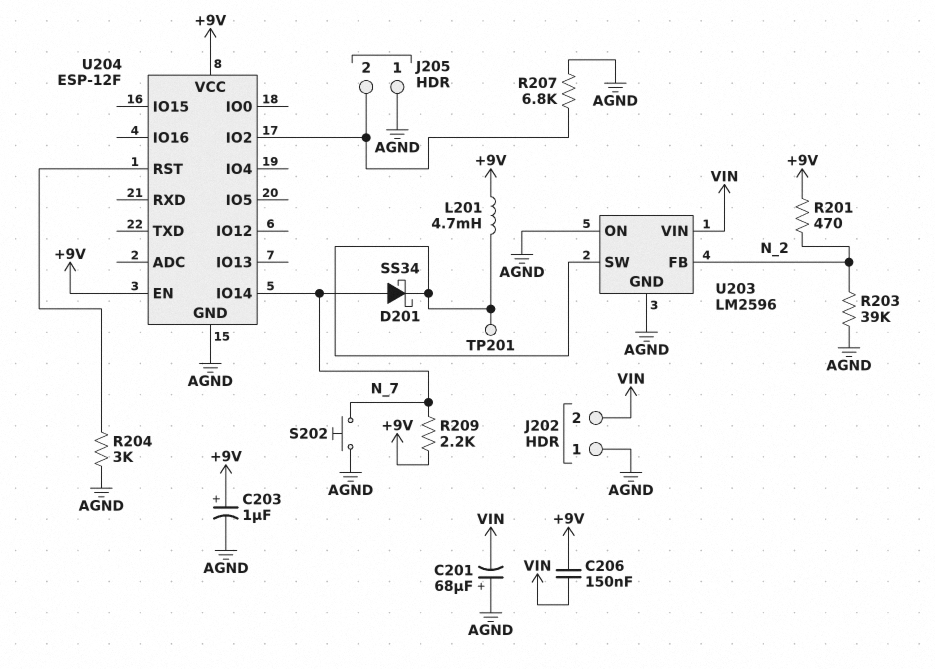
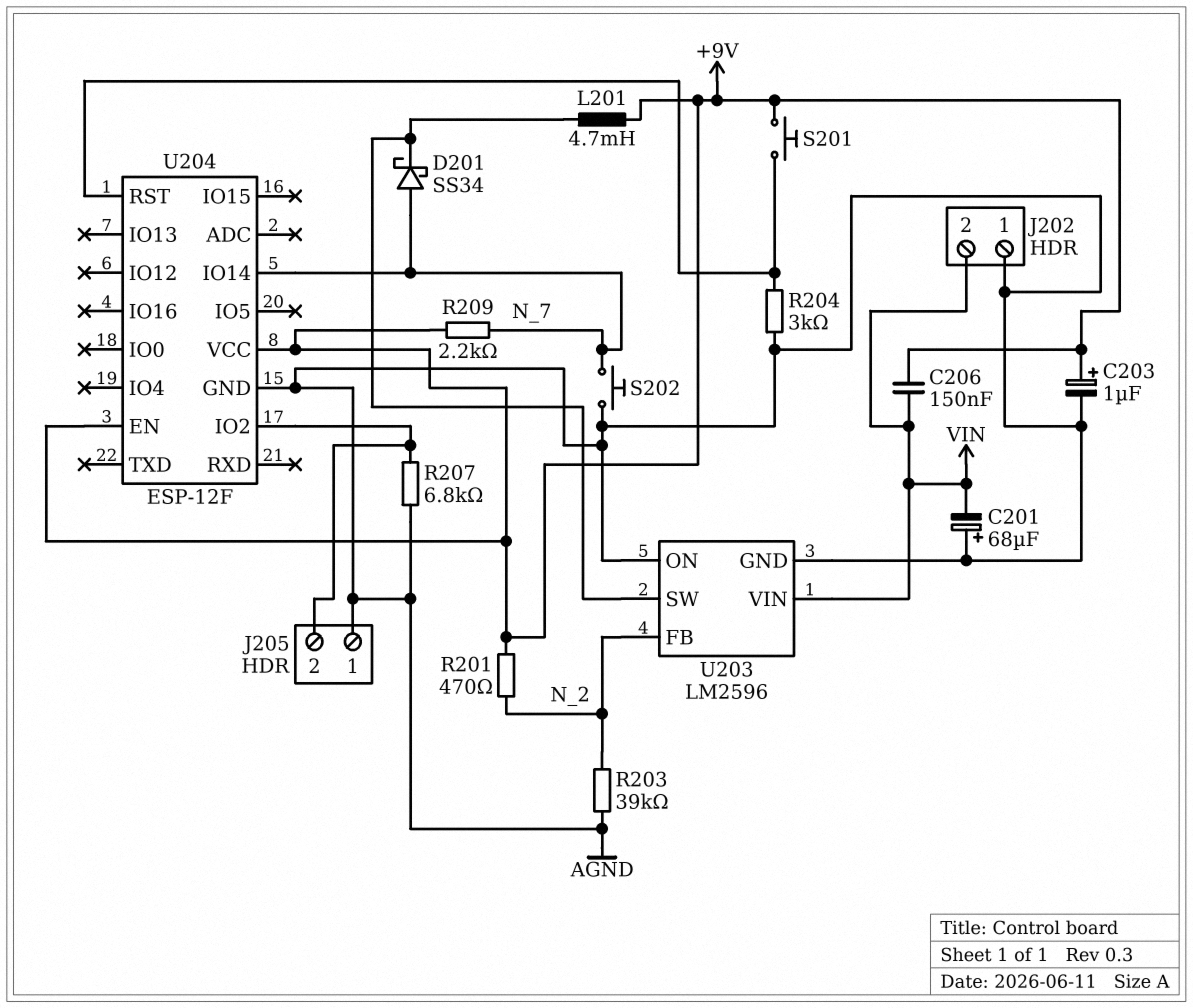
S201: none -> button (+9V, U204/RST)
TP201: test point (U203/SW) -> none

